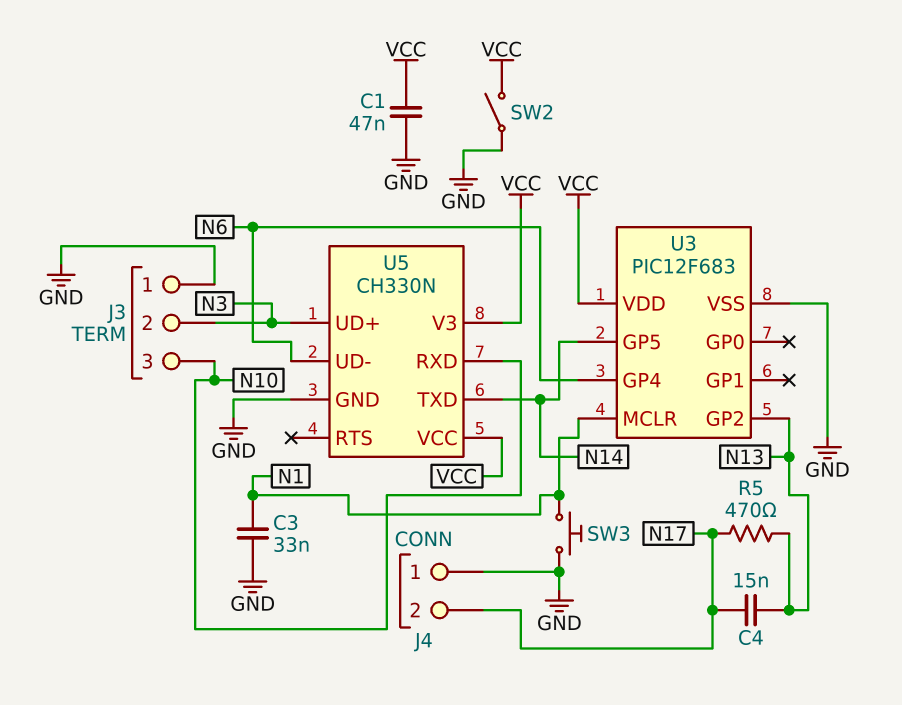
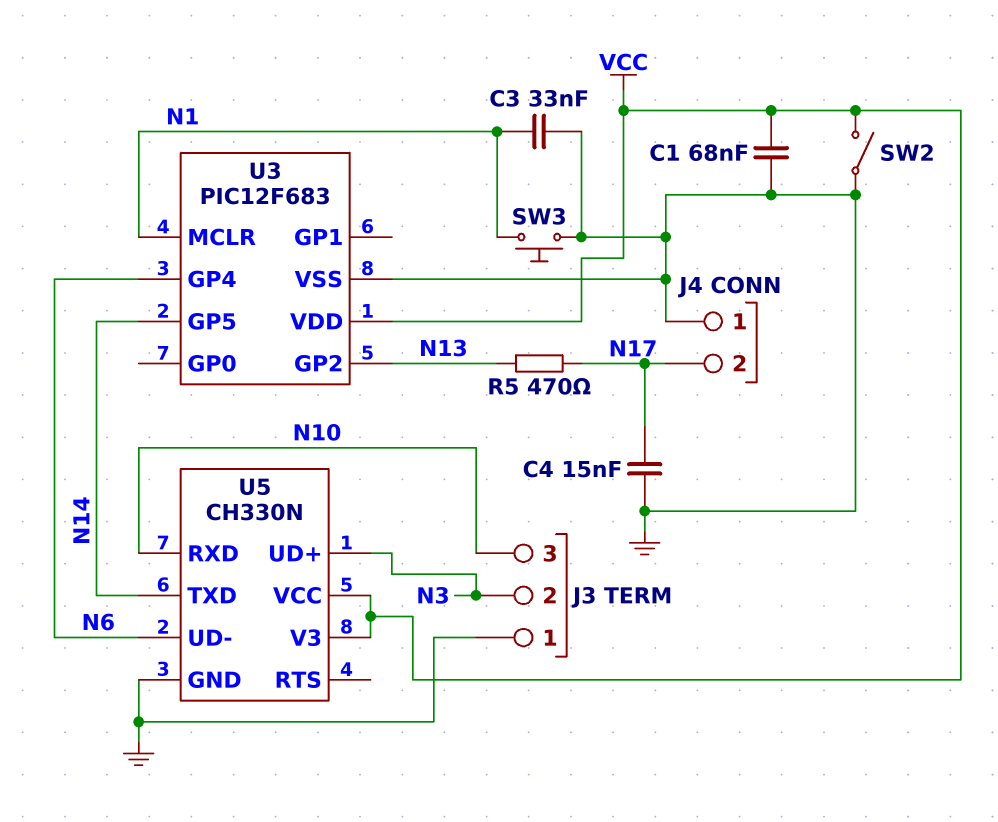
C1: 47nF (GND, VCC) -> 68nF (GND, VCC)
C4: 15nF (N13, N17) -> 15nF (GND, N17)

